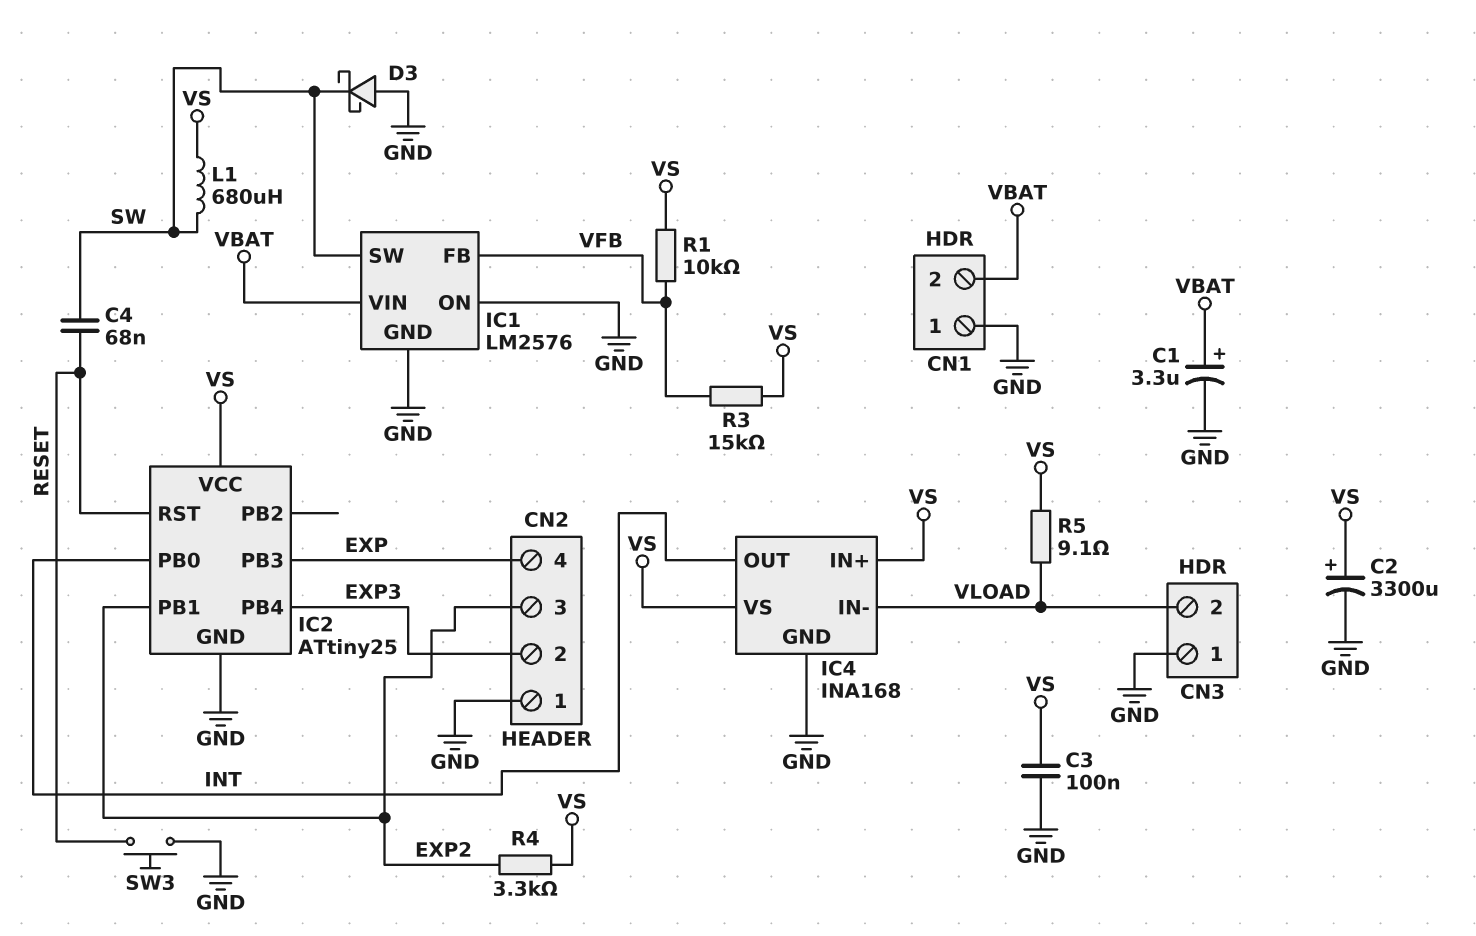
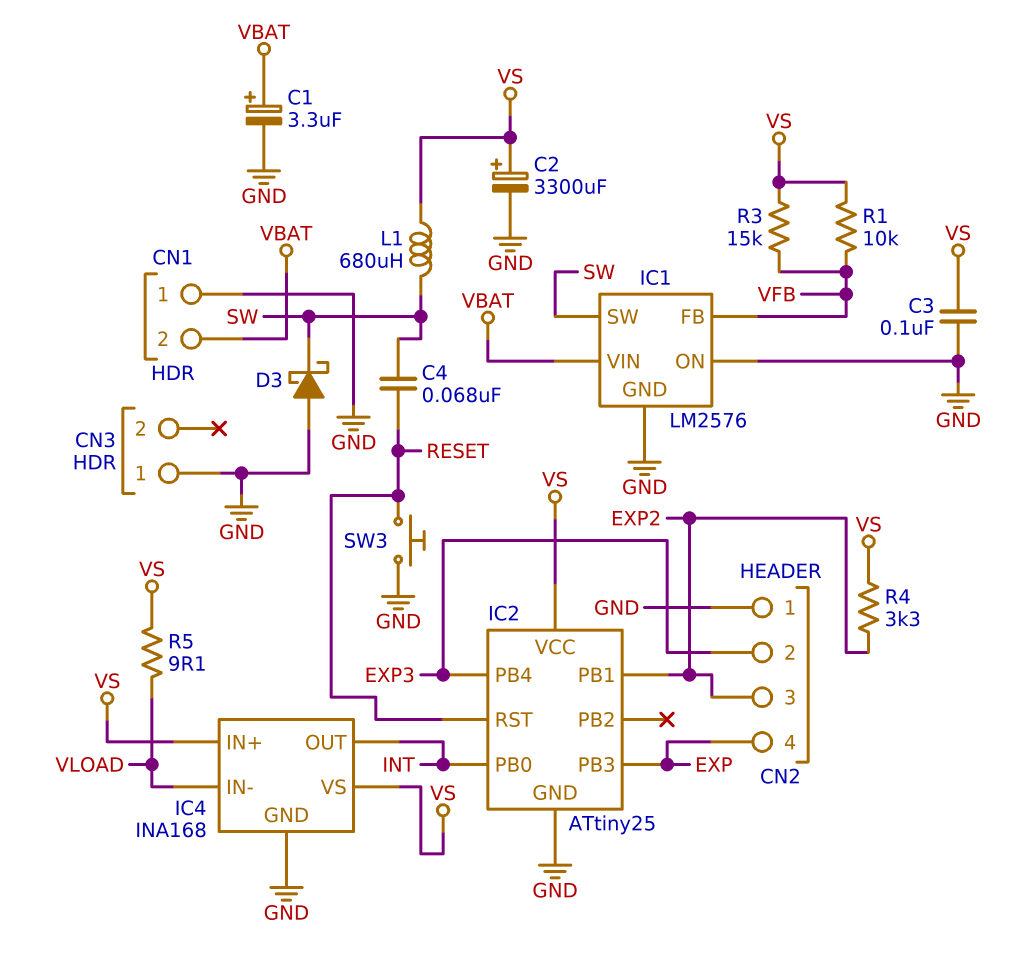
CN3 pin 2: VLOAD -> none

